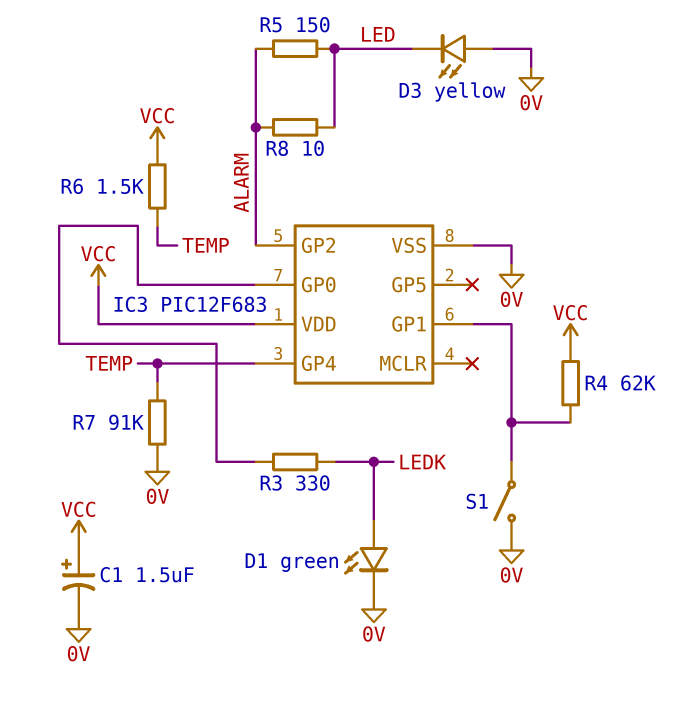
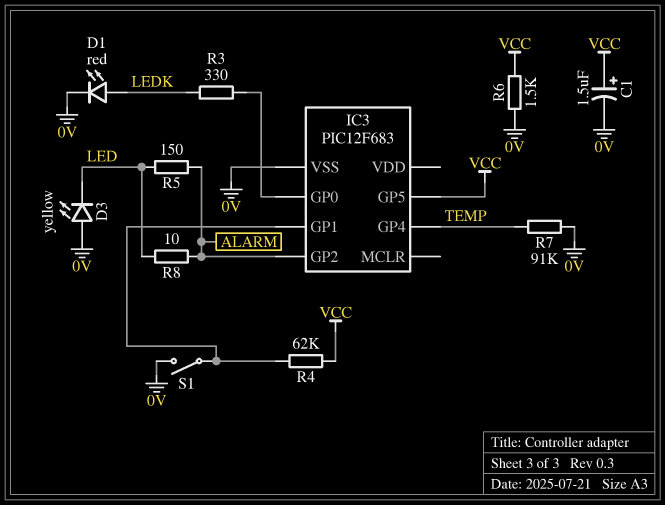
D1: LED green (A LEDK, K 0V) -> LED red (A LEDK, K 0V)
IC3 pin GP5: none -> VCC
IC3 pin VDD: VCC -> none
R6: 1.5k (TEMP, VCC) -> 1.5k (0V, VCC)

